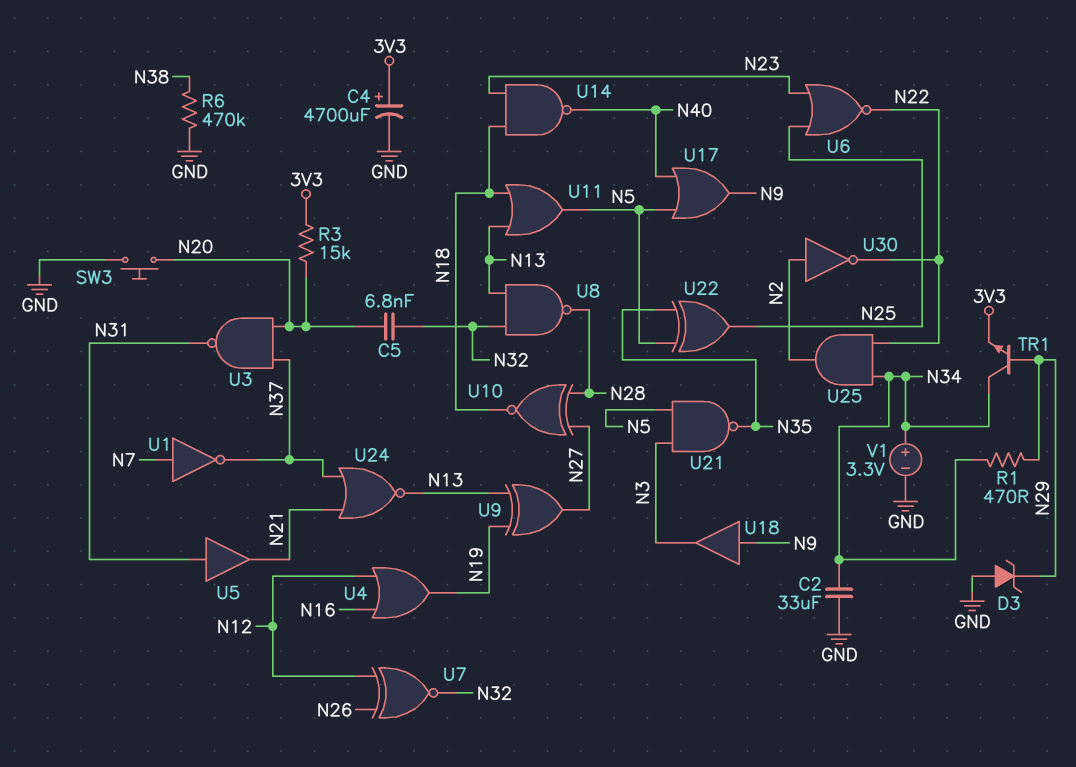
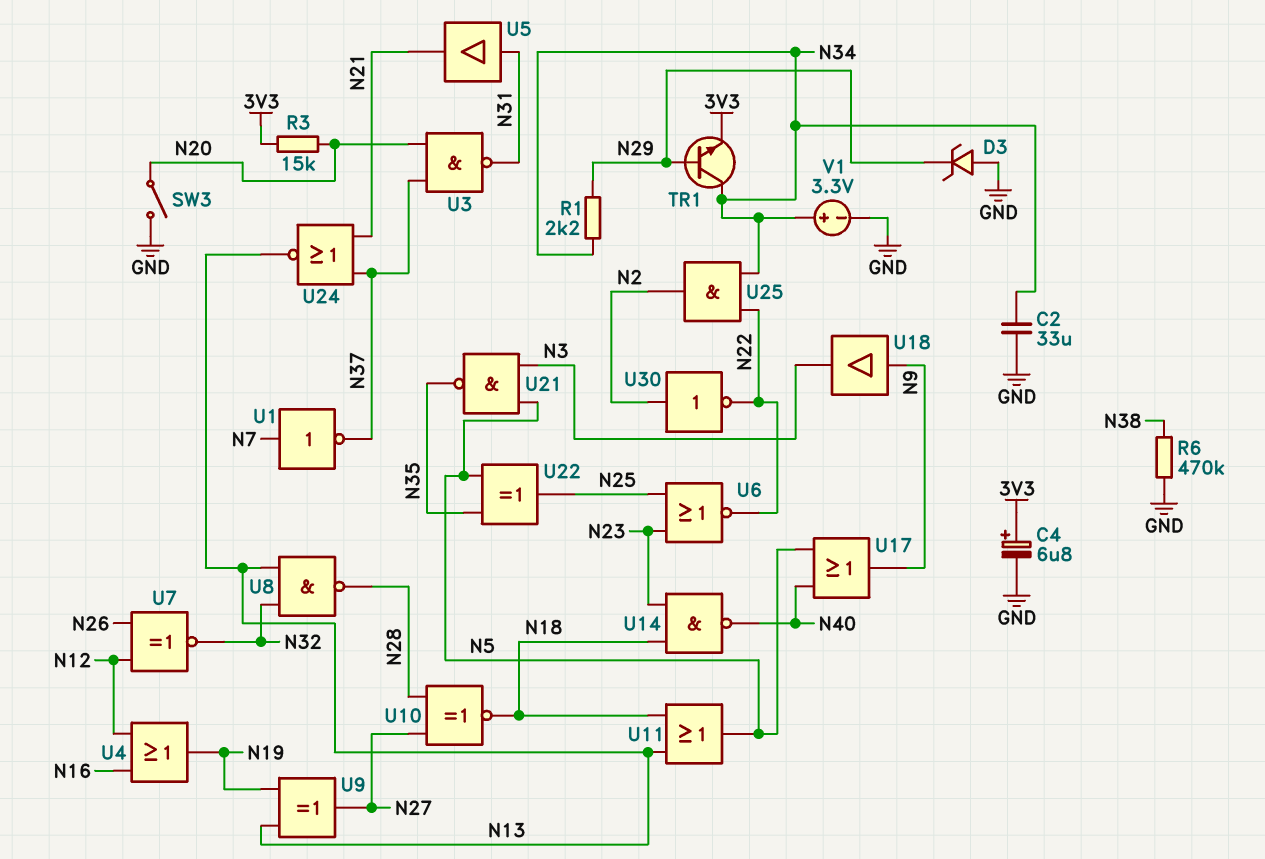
C4: 4700uF (plus 3V3, minus GND) -> 6.8uF (plus 3V3, minus GND)
C5: 6.8nF (N20, N32) -> none
R1: 470 (N29, N34) -> 2.2k (N29, N34)
SW3: button (GND, N20) -> switch (GND, N20)

